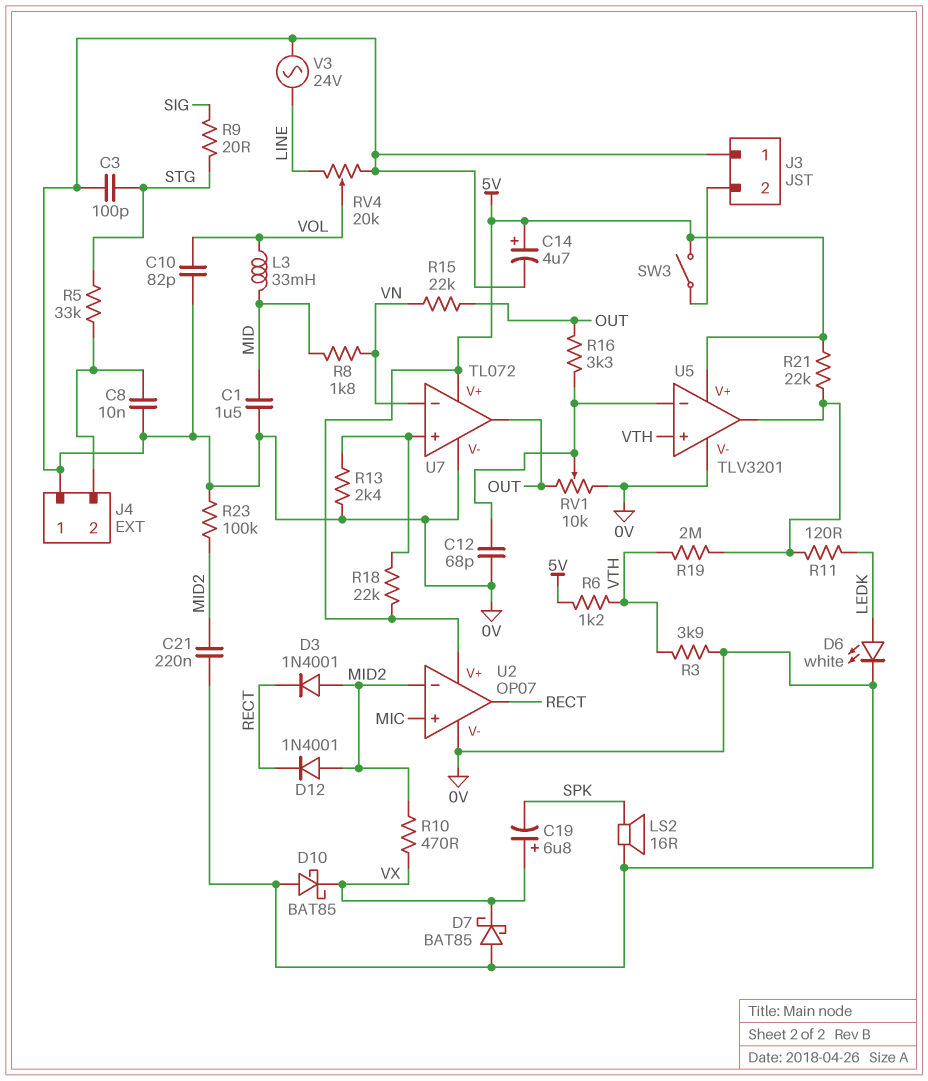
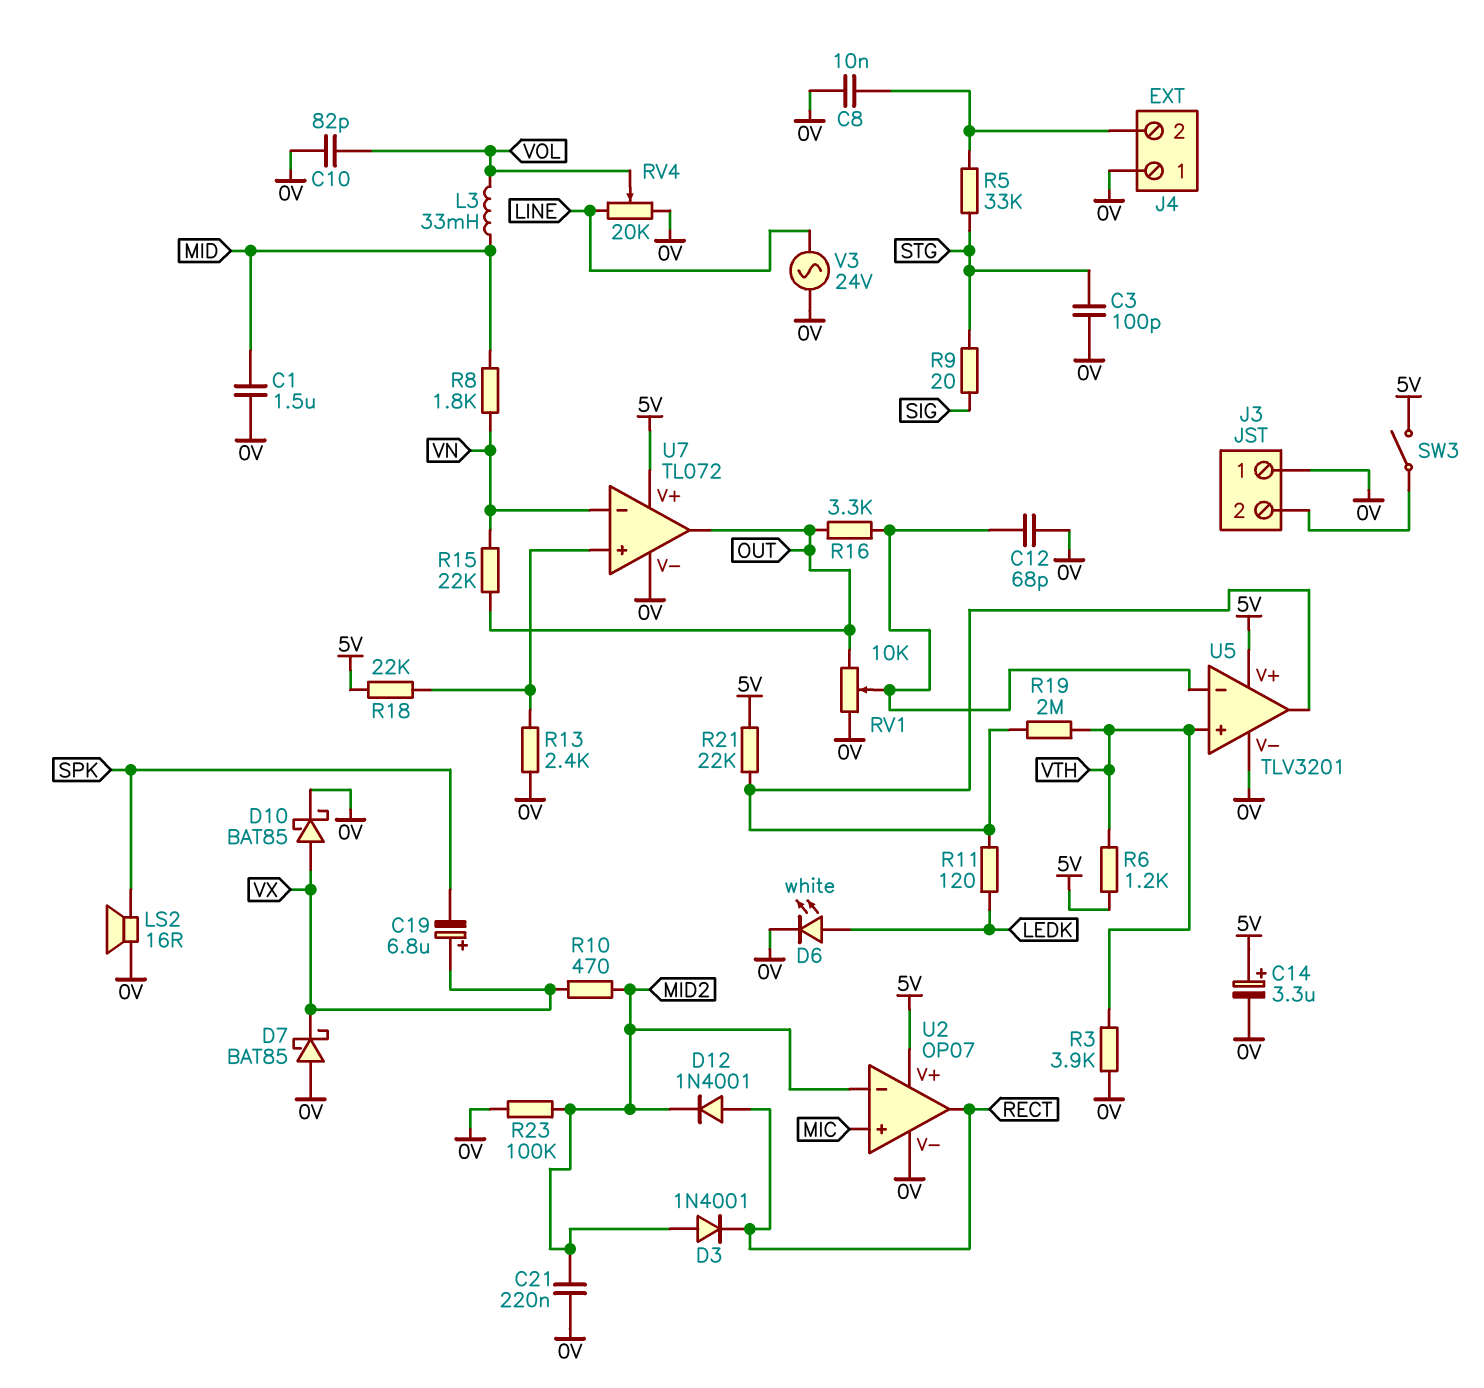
C14: 4.7uF (plus 5V, minus 0V) -> 3.3uF (plus 5V, minus 0V)
D10: schottky BAT85 (A 0V, K VX) -> schottky BAT85 (A VX, K 0V)
D12: diode 1N4001 (A MID2, K RECT) -> diode 1N4001 (A RECT, K MID2)

